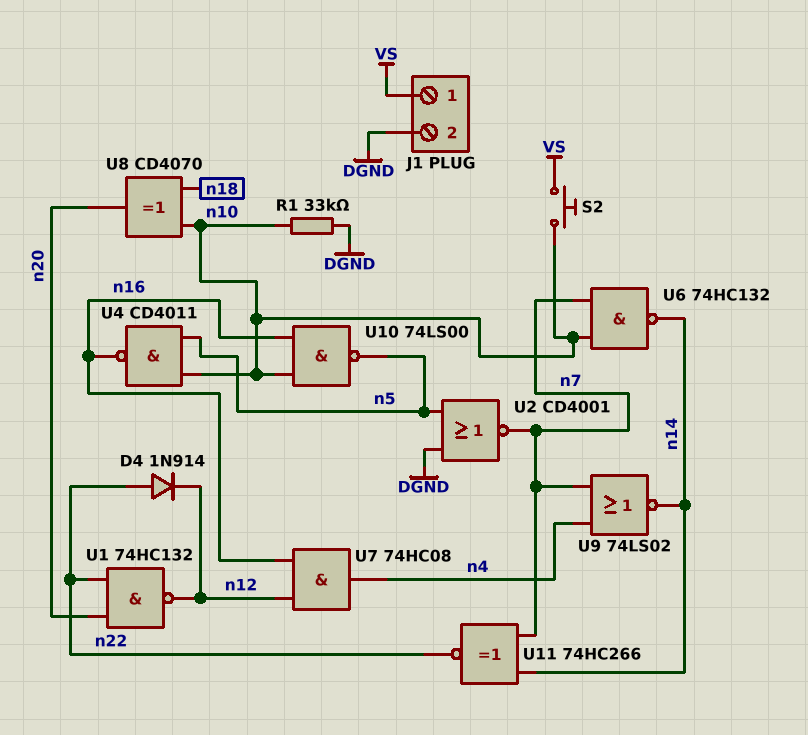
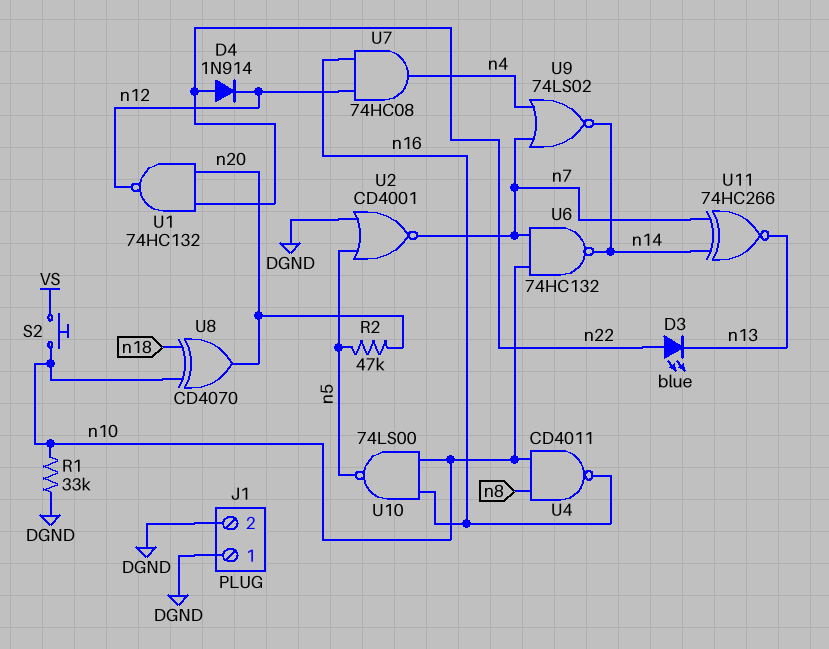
D3: none -> LED blue (A n22, K n13)
J1 pin 1: VS -> DGND
R2: none -> 47k (n5, n20)
U4: NAND CD4011 (in n5, in n10, out n16) -> NAND CD4011 (in n8, in n10, out n16)
U11: XNOR 74HC266 (in n7, in n14, out n22) -> XNOR 74HC266 (in n7, in n14, out n13)

